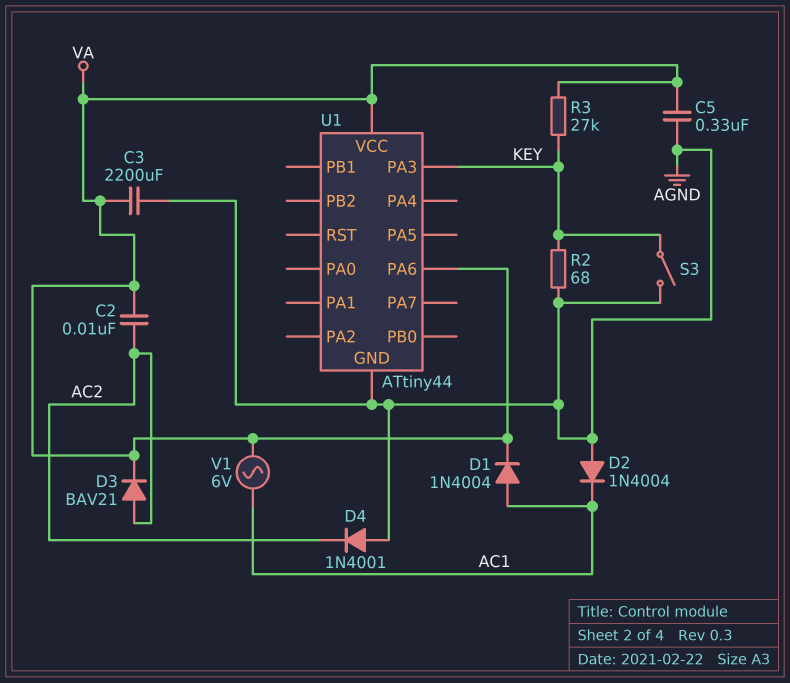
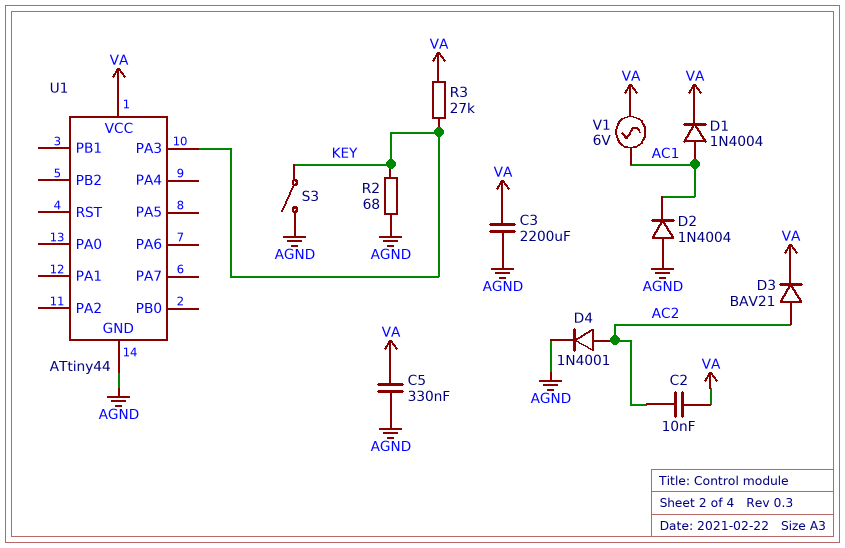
D4: diode 1N4001 (A AGND, K AC2) -> diode 1N4001 (A AC2, K AGND)
U1 pin PA6: VA -> none

